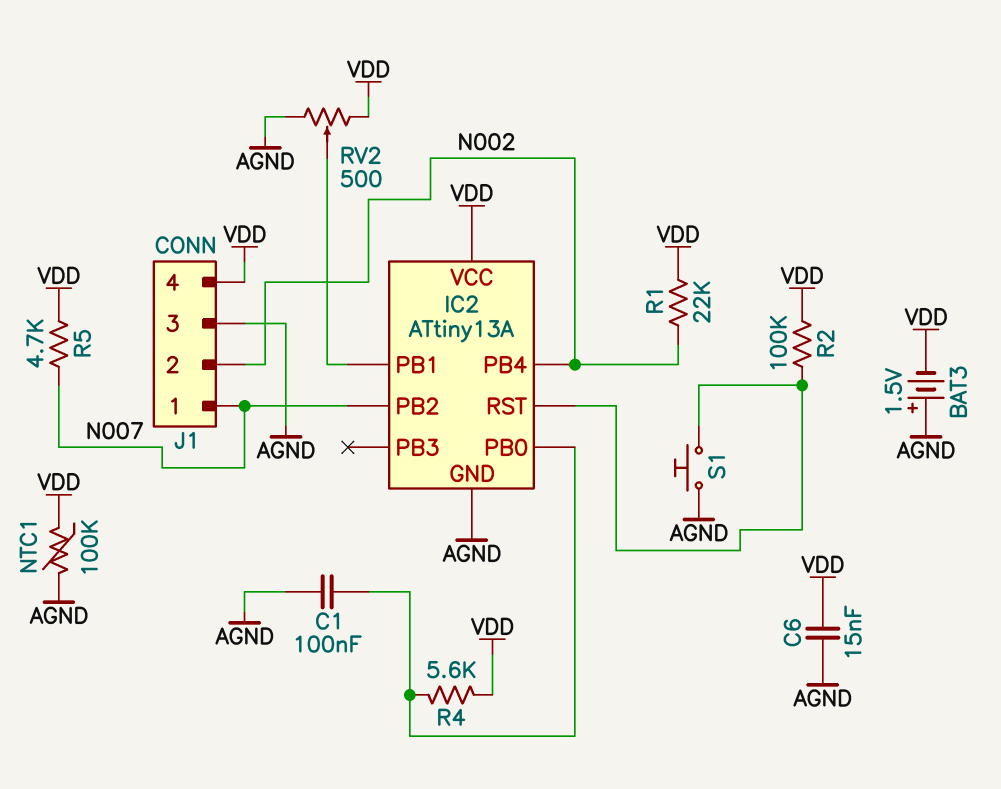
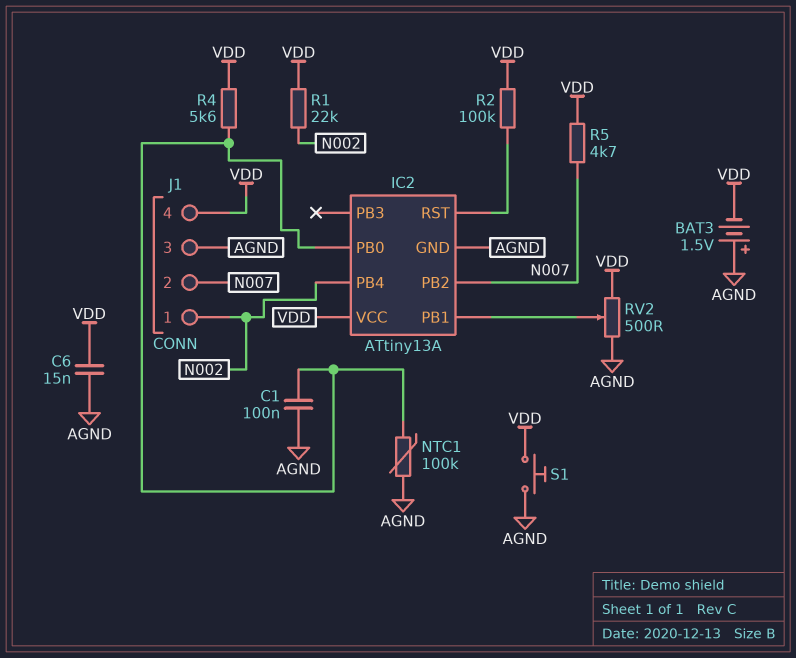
J1 pin 1: N007 -> N002
J1 pin 2: N002 -> N007
NTC1: 100k (AGND, VDD) -> 100k (AGND, IC2/PB0)
S1: button (AGND, IC2/RST) -> button (AGND, VDD)

